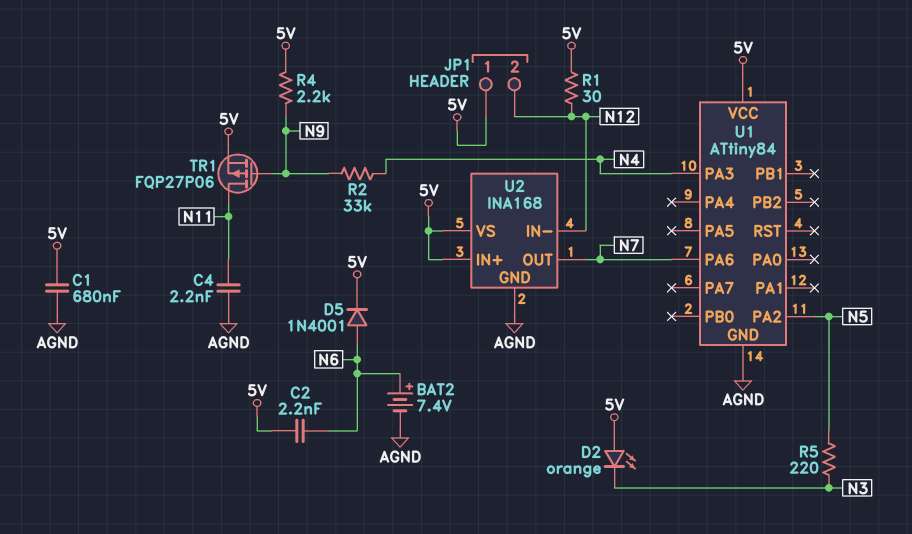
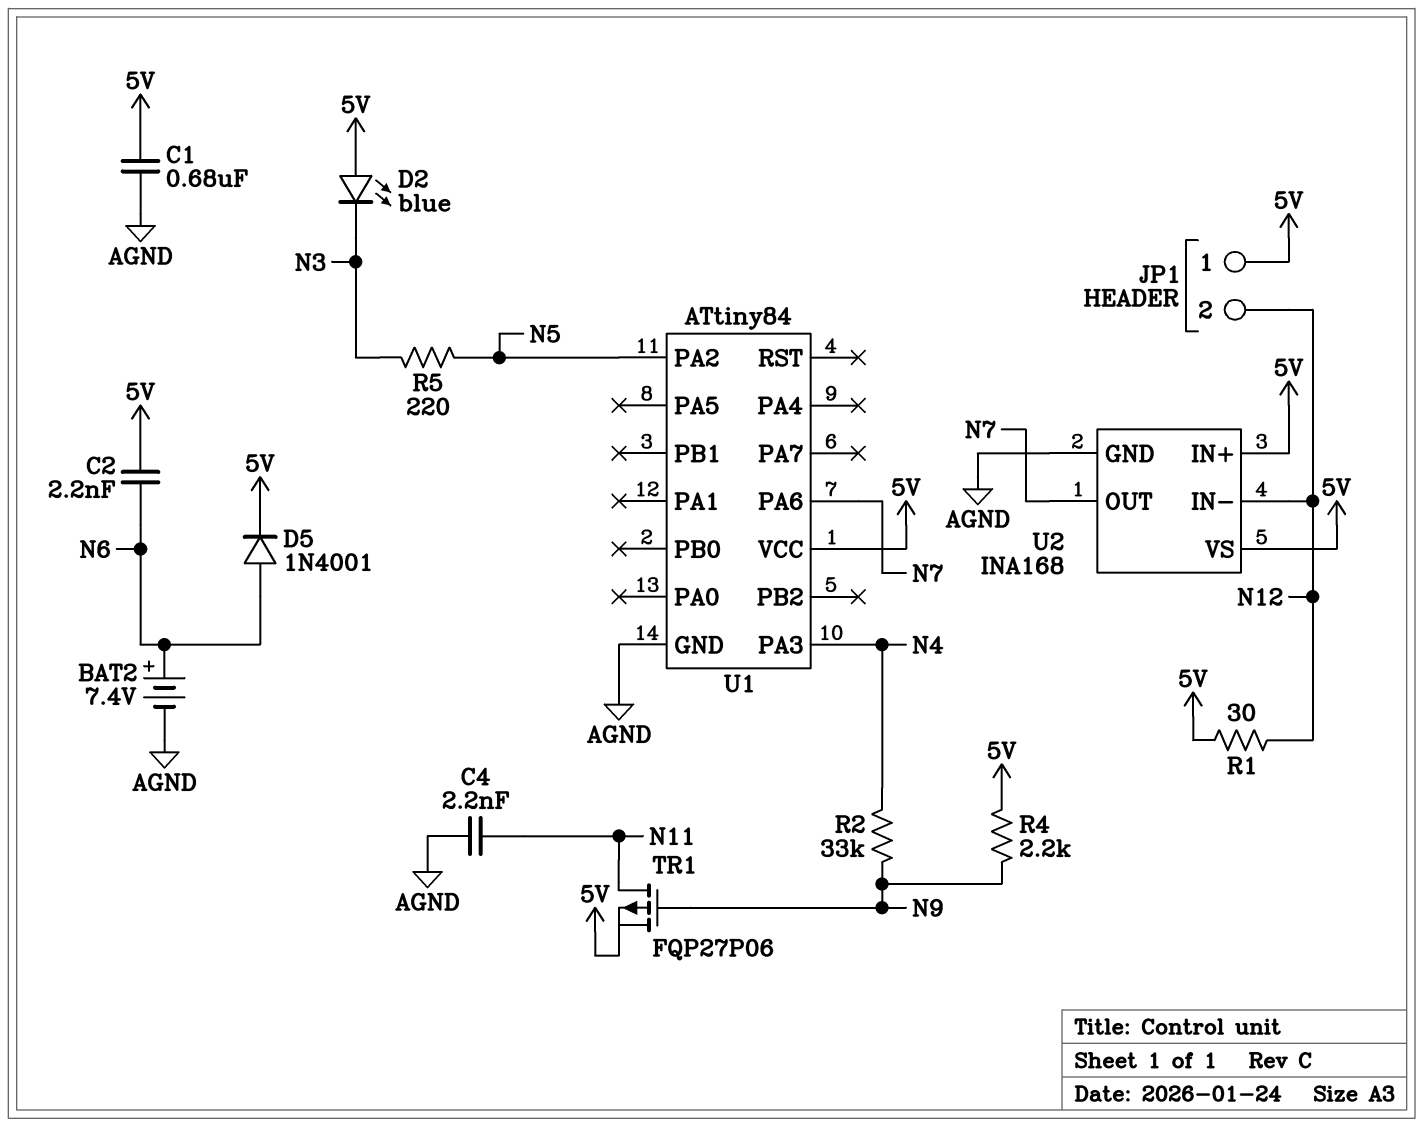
D2: LED orange (A 5V, K N3) -> LED blue (A 5V, K N3)

